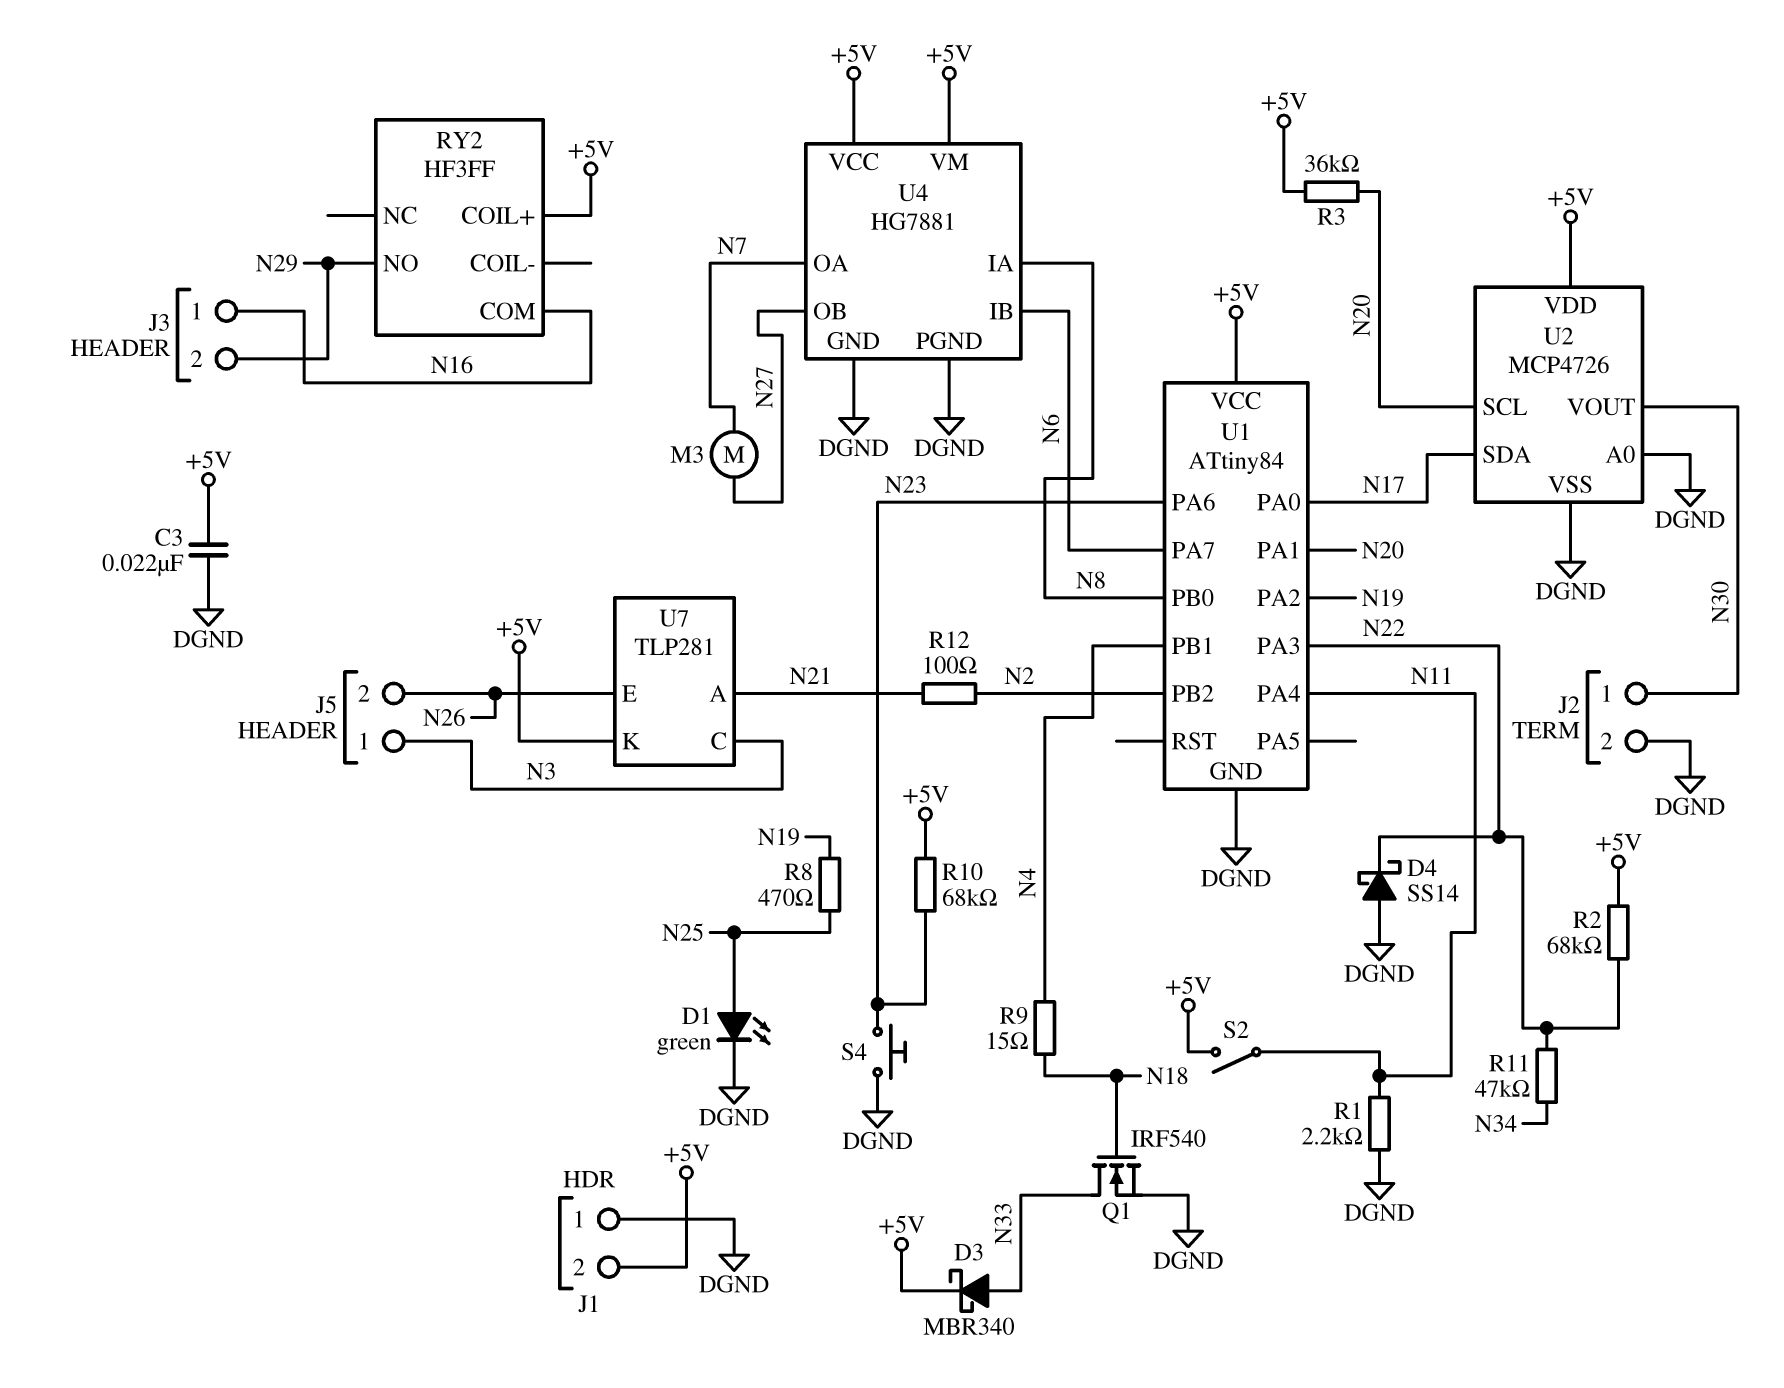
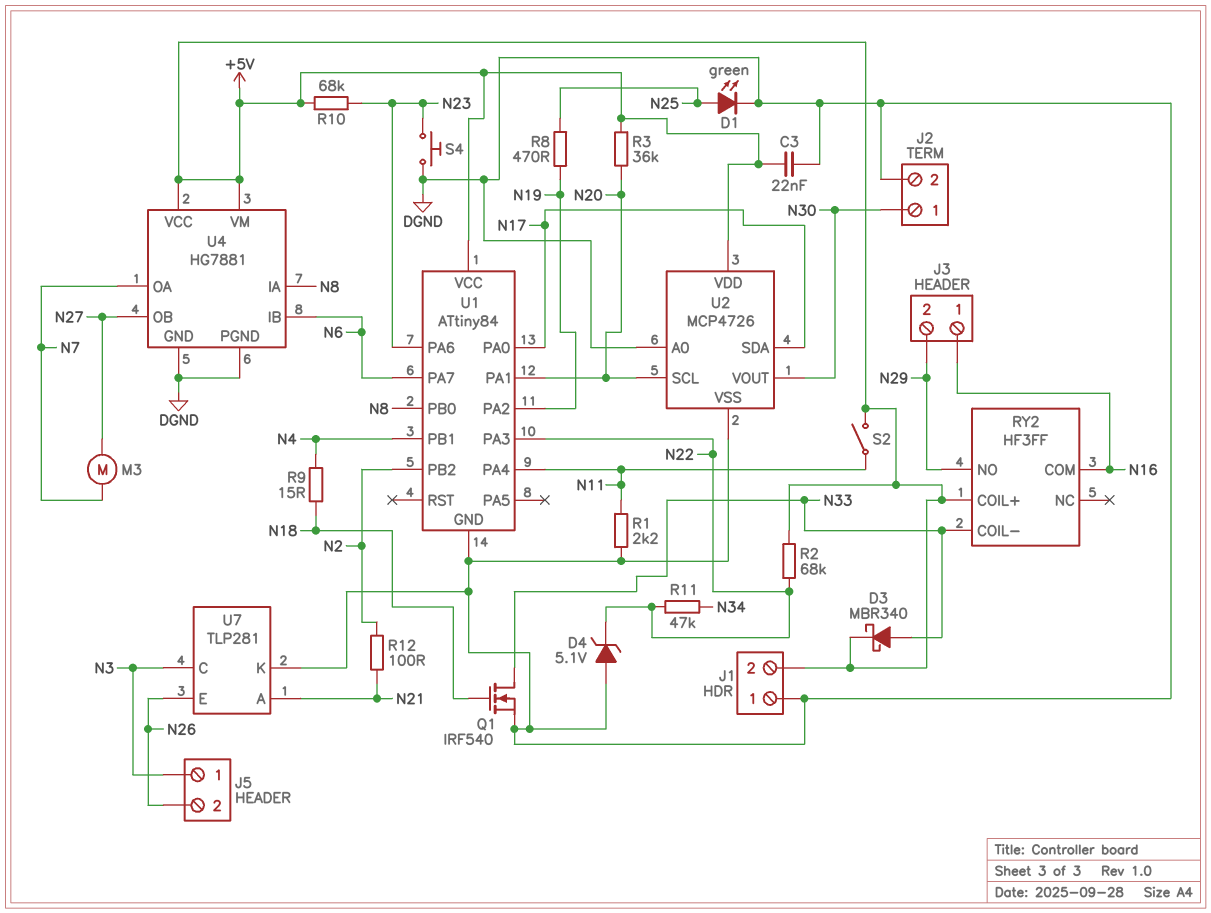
D4: schottky SS14 (A DGND, K N22) -> zener 5.1V (A DGND, K N22)
RY2 pin COIL-: none -> N33
U7 pin K: +5V -> DGND

